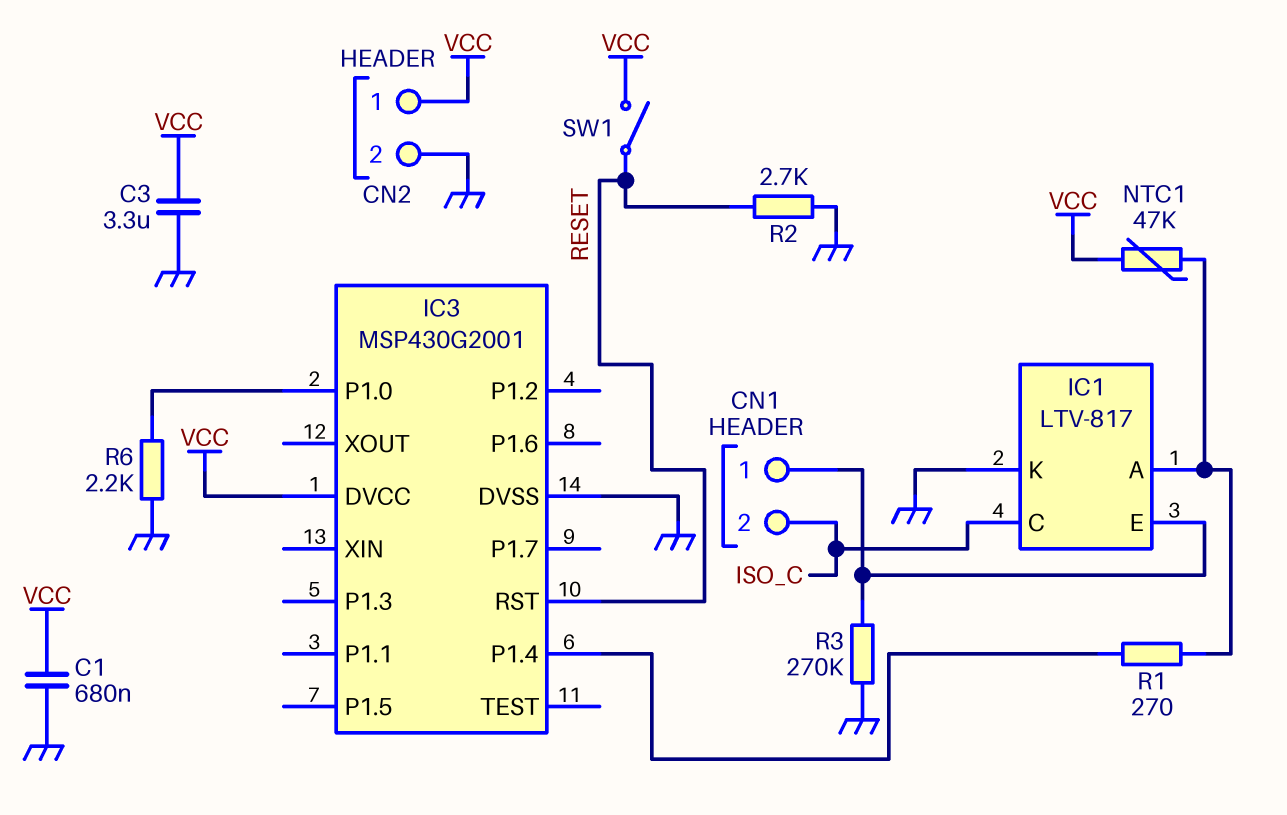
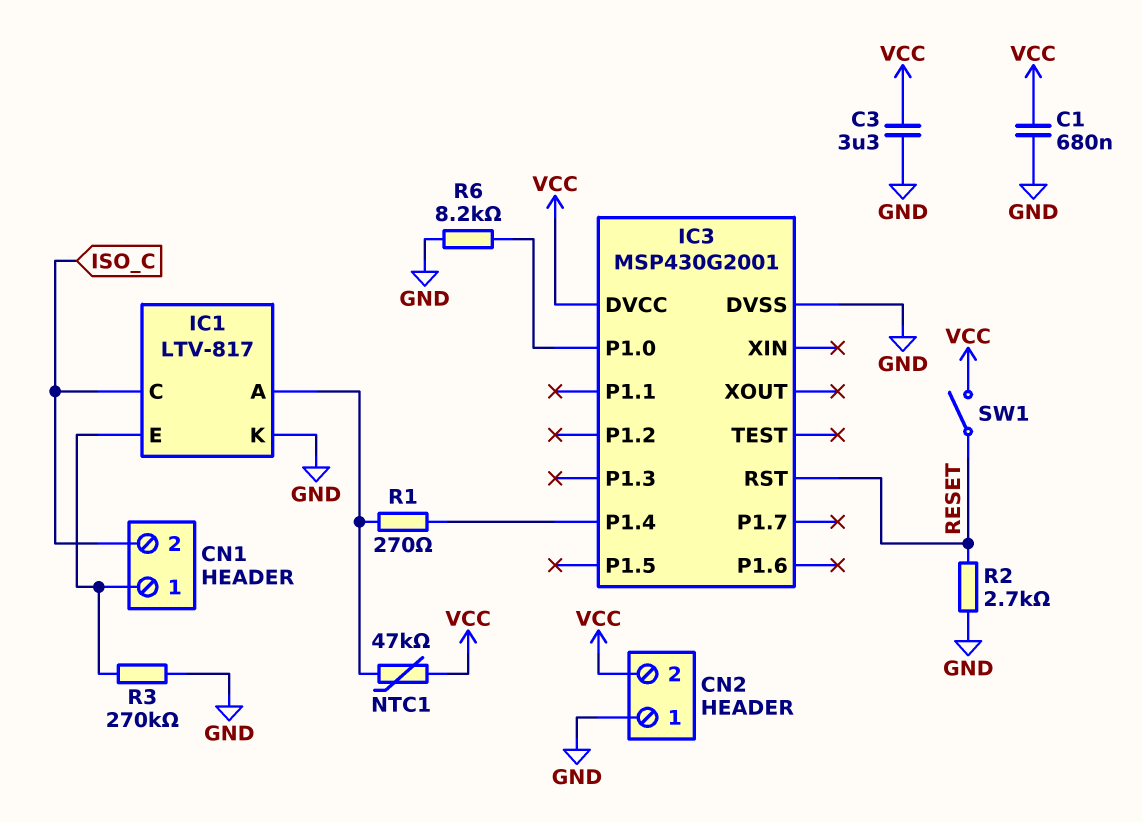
CN2 pin 1: VCC -> GND
CN2 pin 2: GND -> VCC
R6: 2.2k (GND, IC3/P1.0) -> 8.2k (GND, IC3/P1.0)

